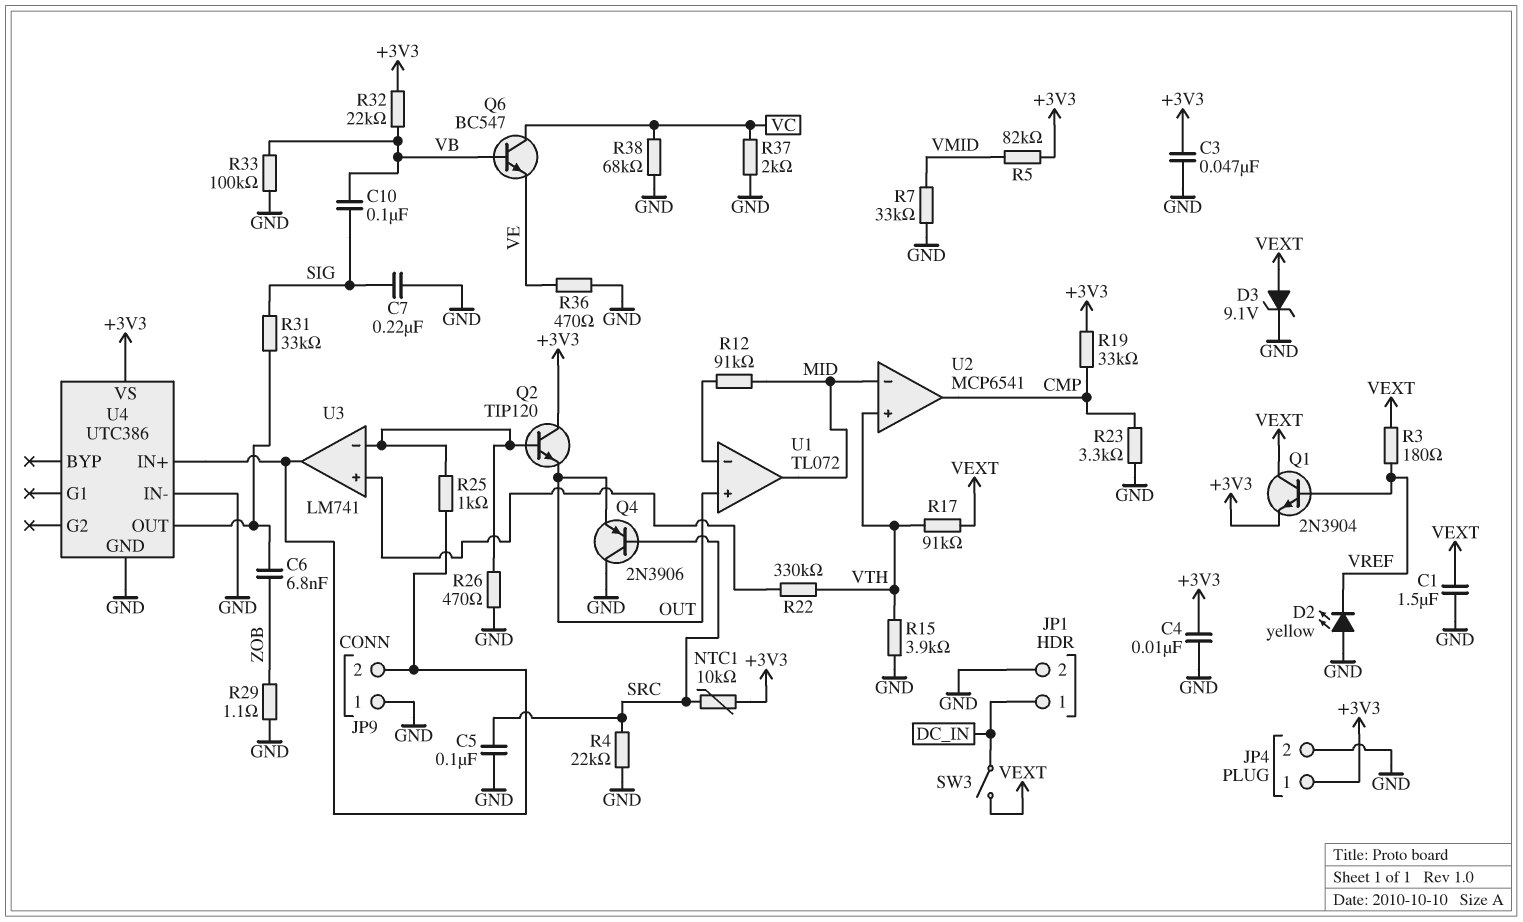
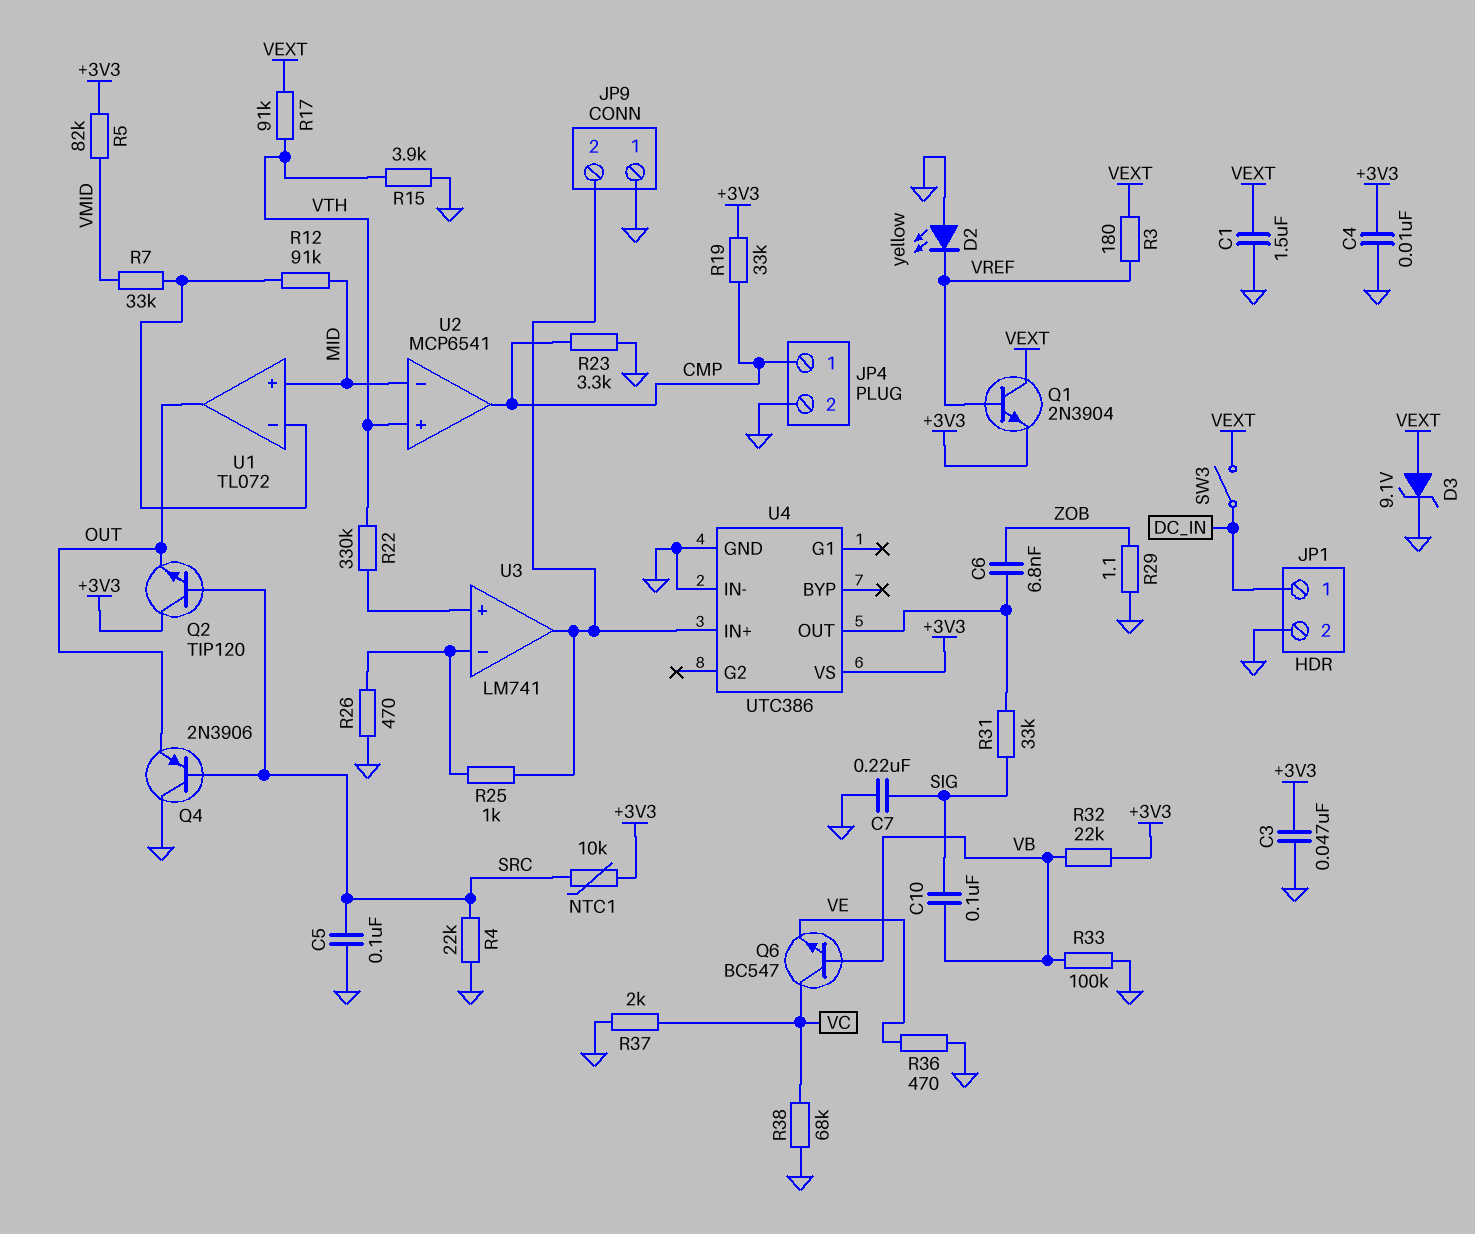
JP4 pin 1: +3V3 -> CMP
Q2: NPN TIP120 (B U3/in-, C +3V3, E OUT) -> NPN TIP120 (B SRC, C +3V3, E OUT)
R7: 33k (GND, VMID) -> 33k (U1/in-, VMID)
U1 pin in+: OUT -> MID
U1 pin out: MID -> OUT

